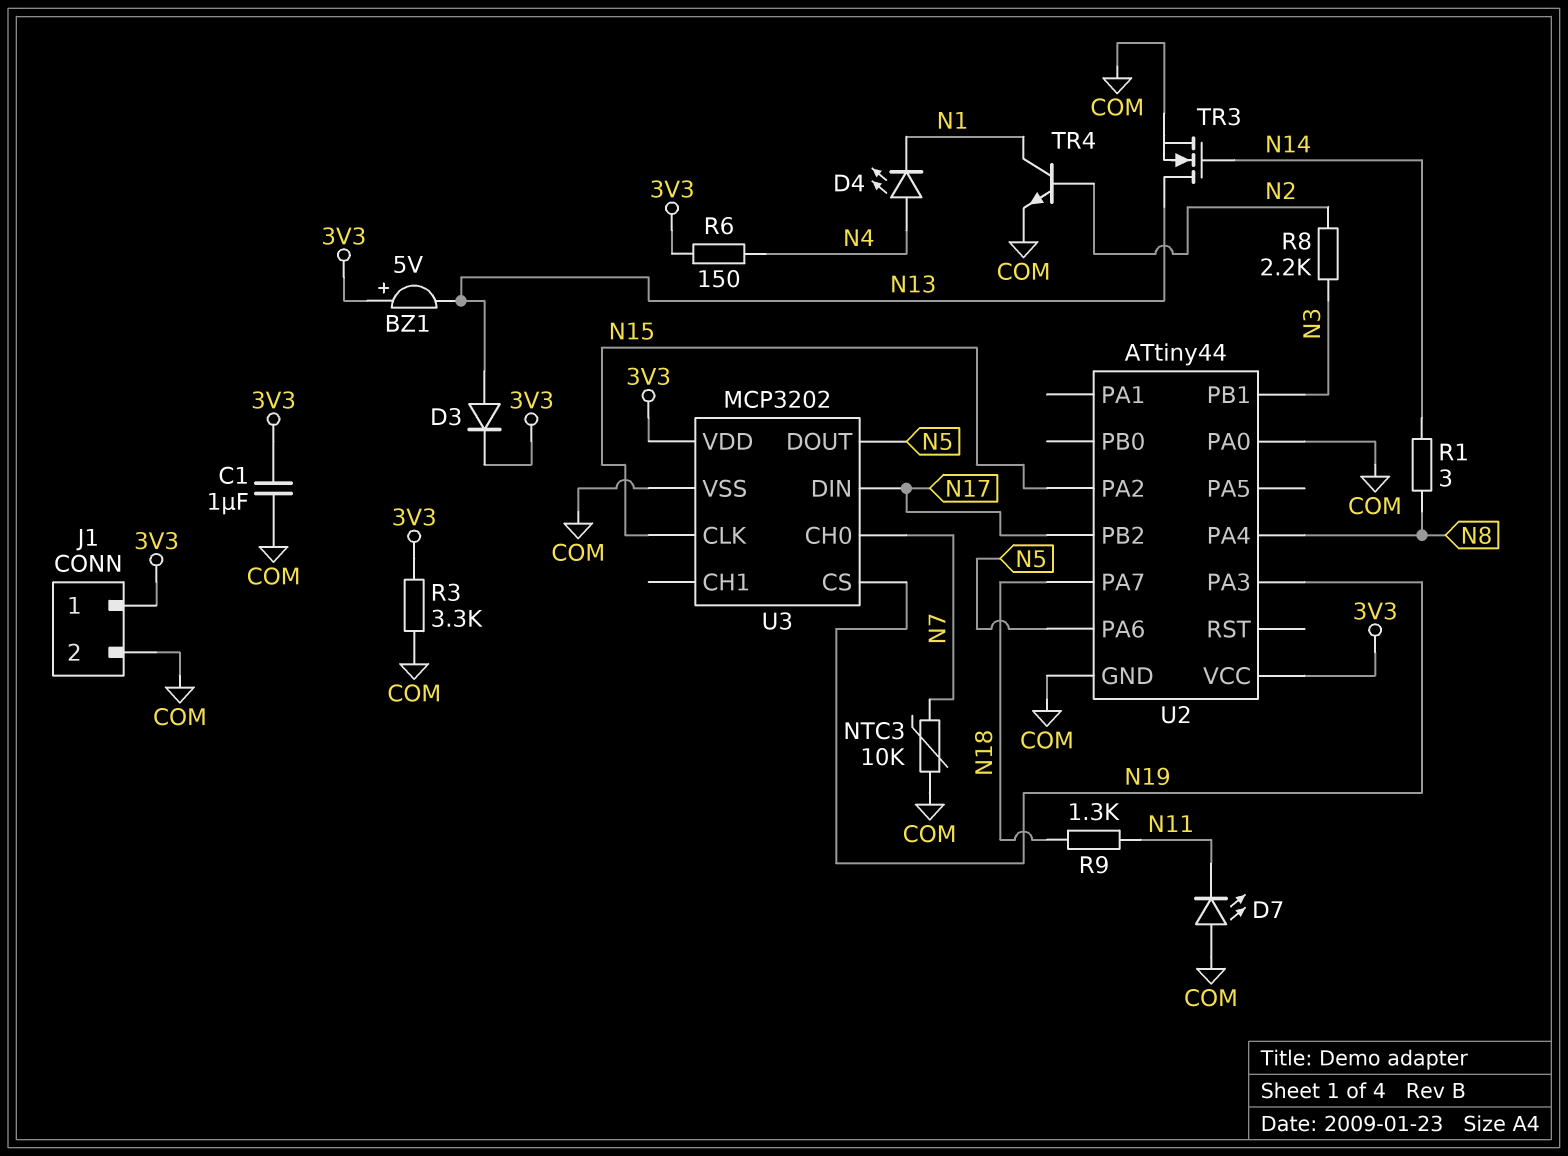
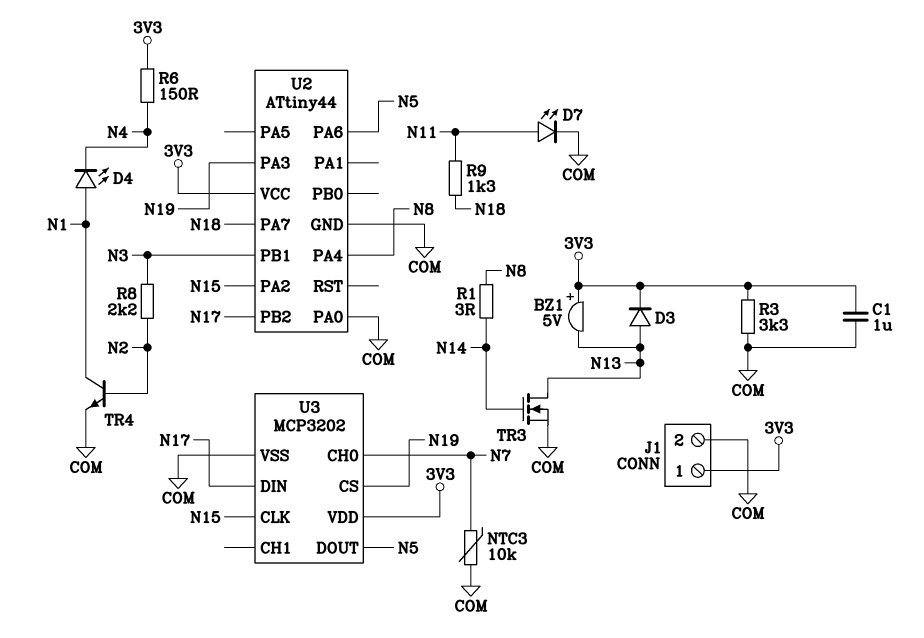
D4: LED (A N4, K N1) -> LED (A N1, K N4)
D7: LED (A COM, K N11) -> LED (A N11, K COM)

